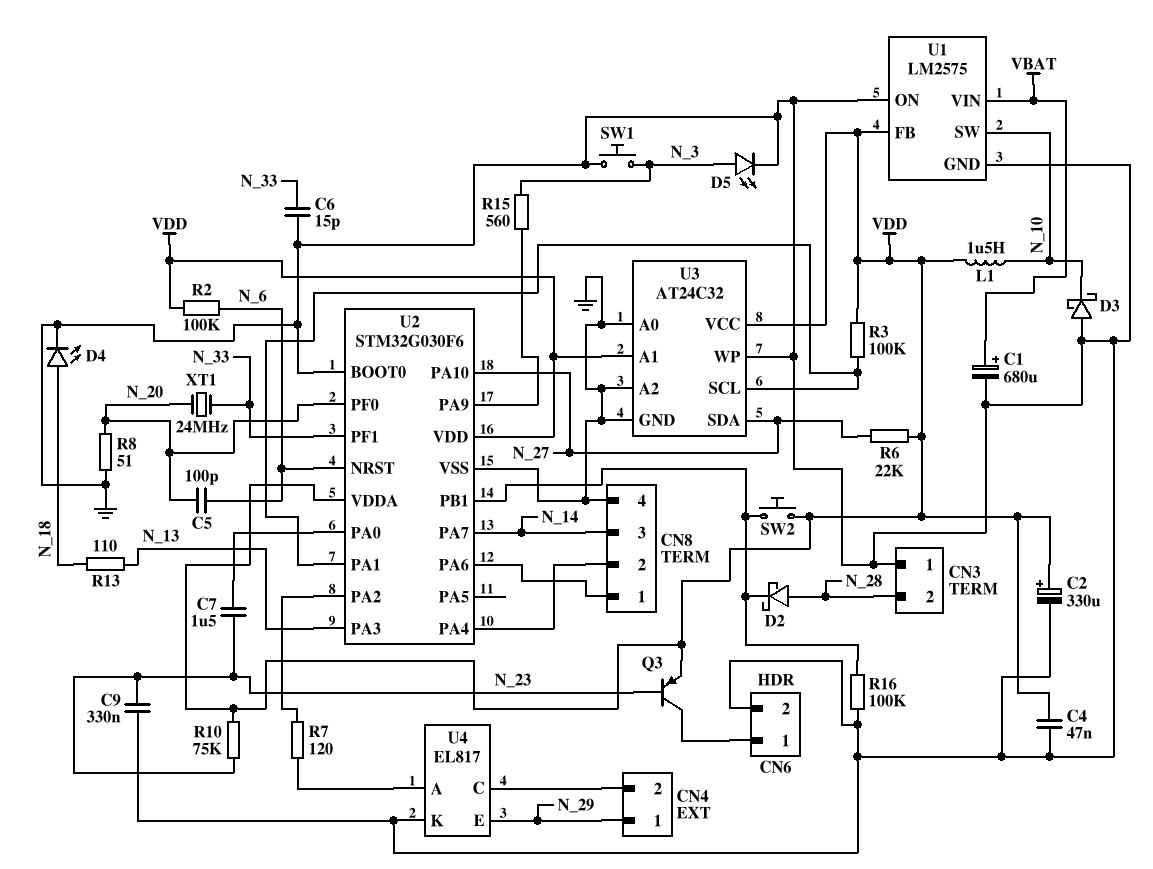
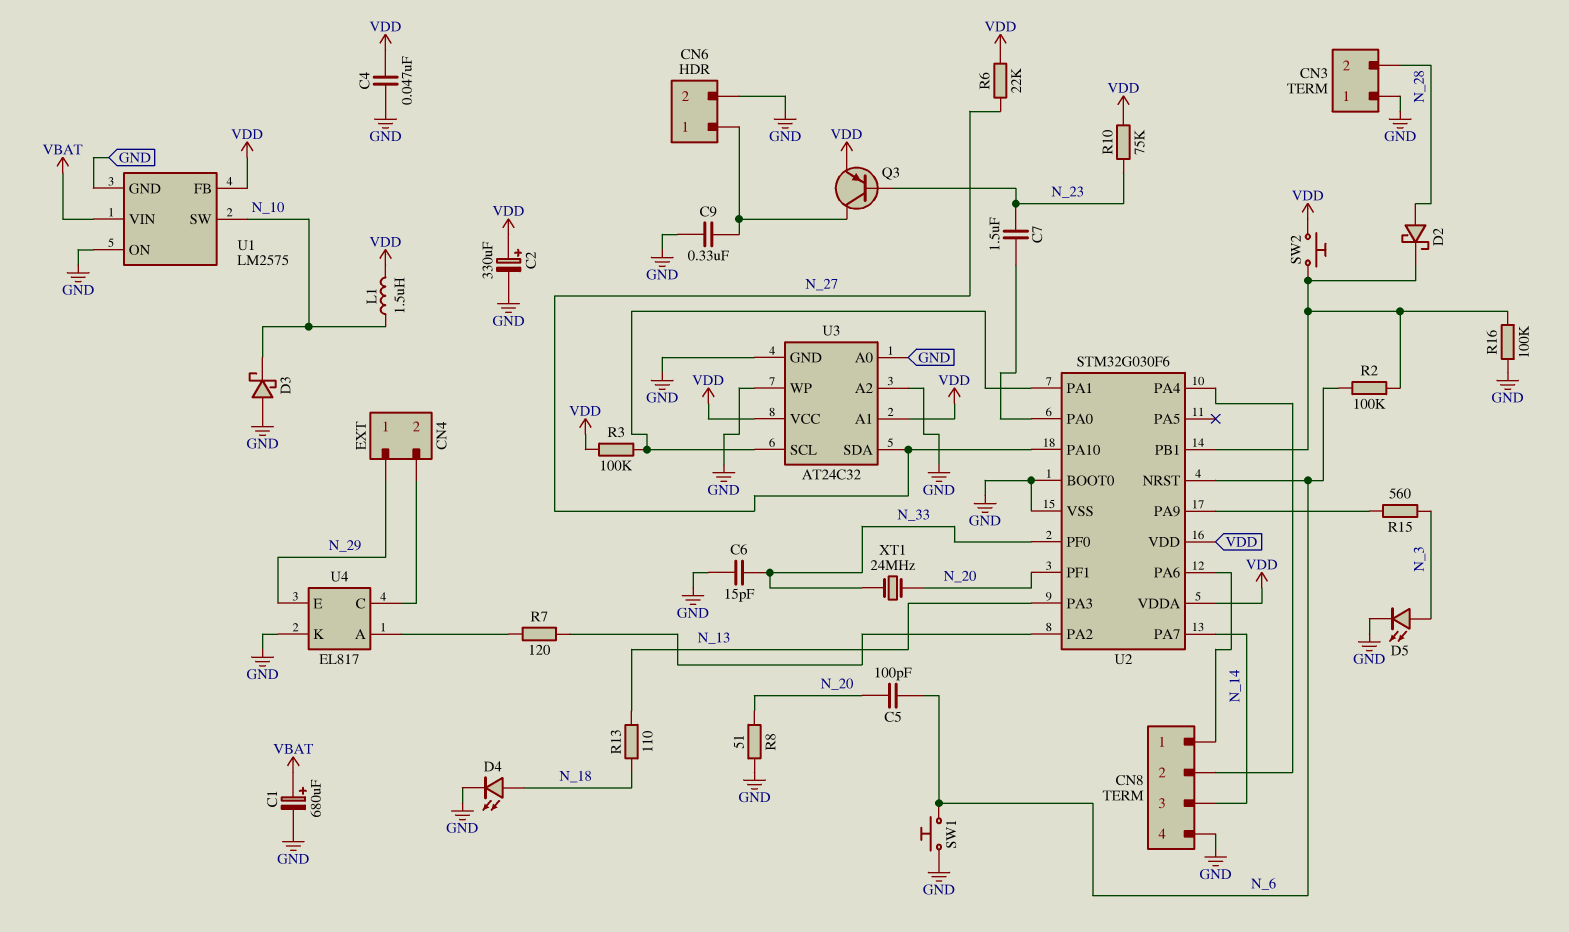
C9: 330nF (GND, N_23) -> 330nF (CN6/1, GND)
R2: 100k (N_6, VDD) -> 100k (N_6, U2/PB1)
SW1: button (GND, N_3) -> button (GND, N_6)
U2 pin PF0: N_20 -> N_33
U2 pin PF1: N_33 -> N_20

